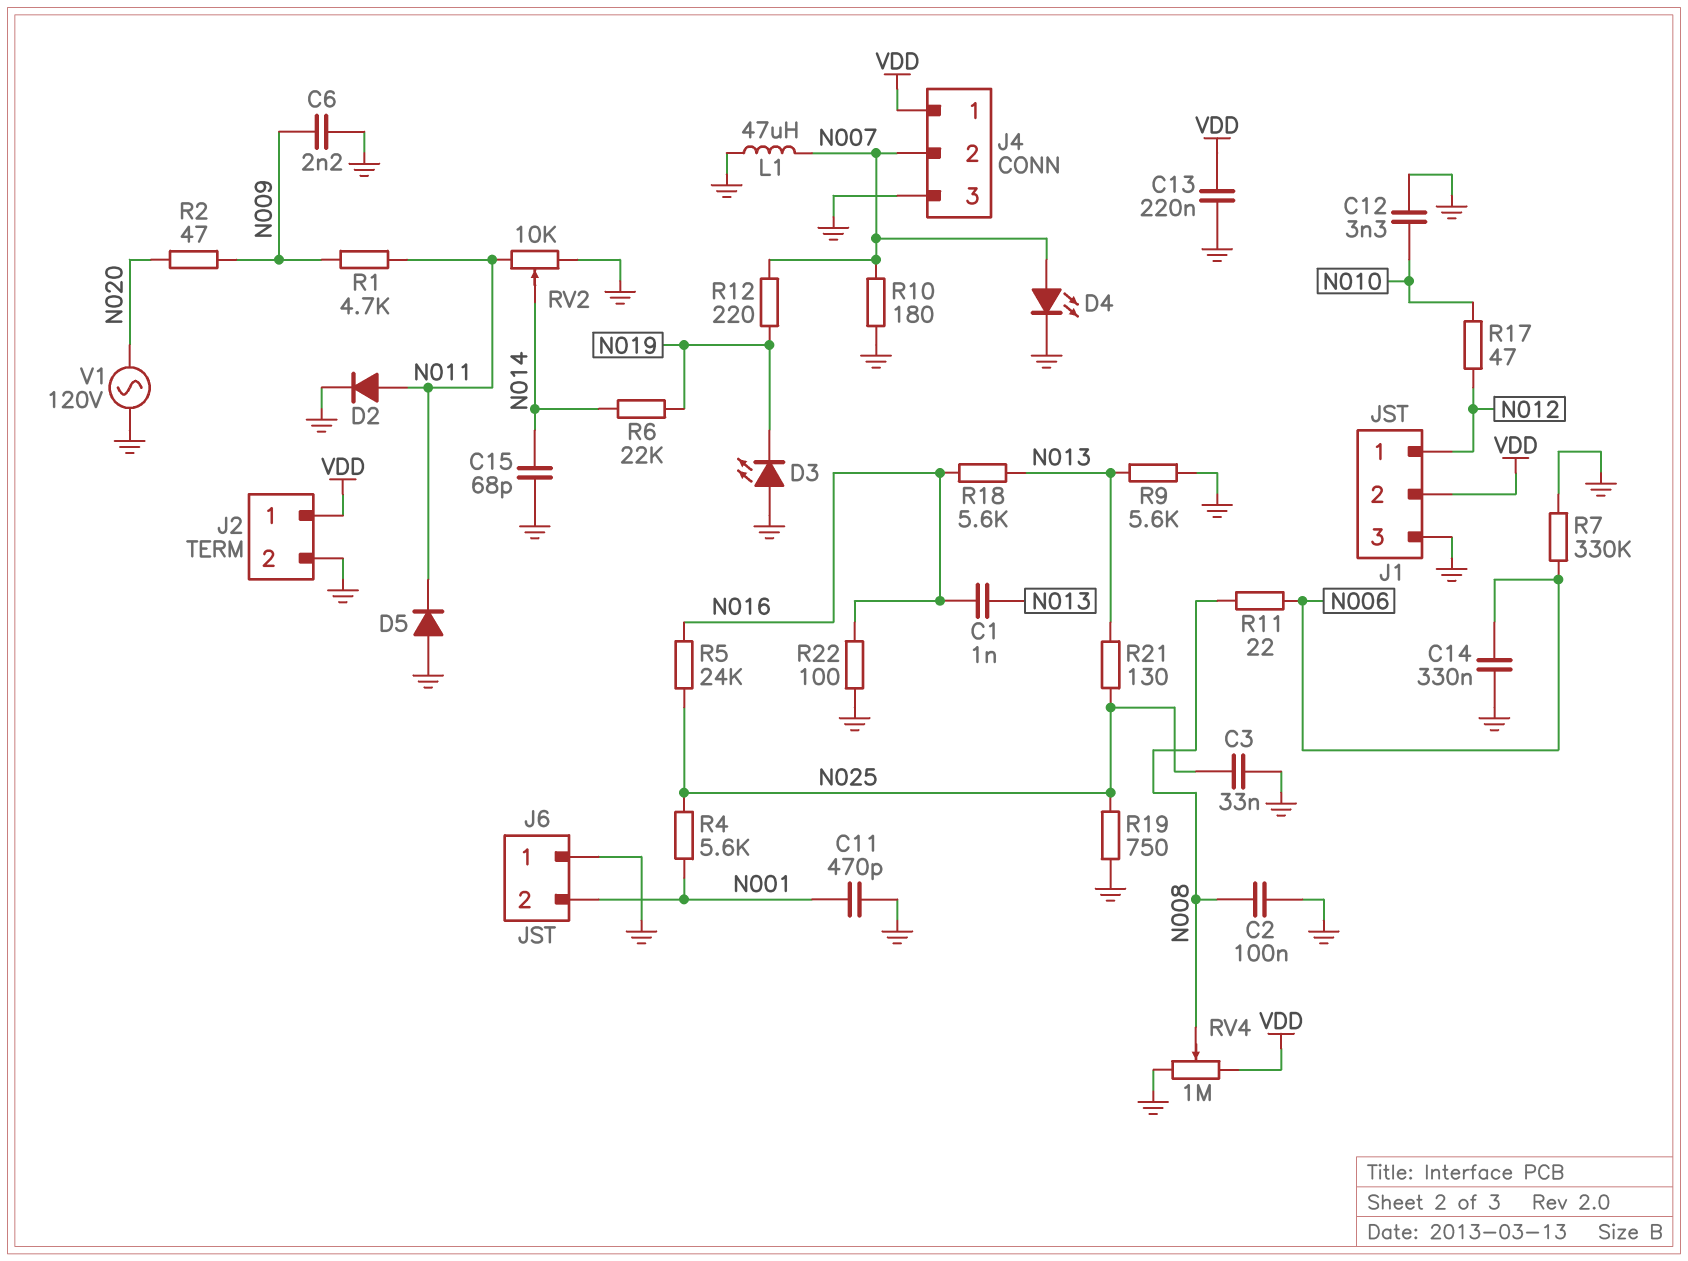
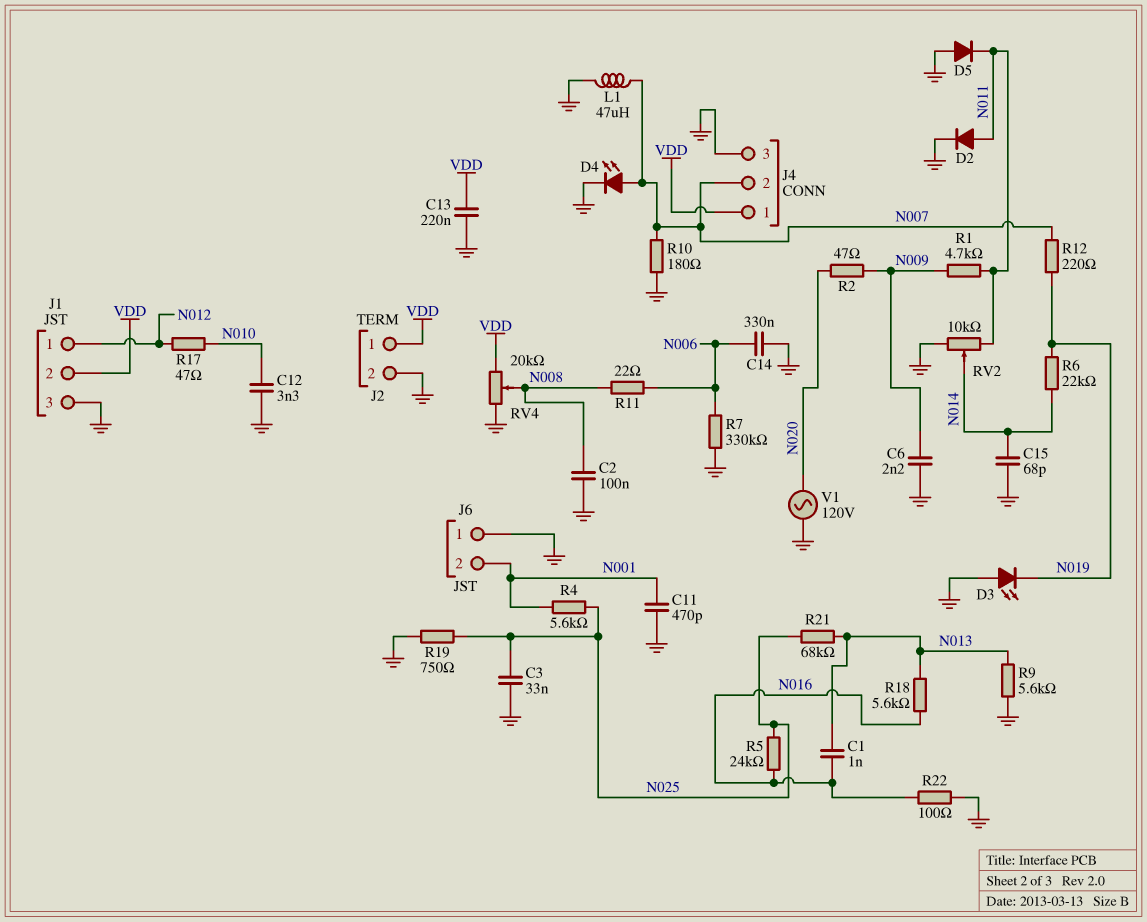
R21: 130 (N013, N025) -> 68k (N013, N025)
RV4: 1M (GND, VDD, wiper N008) -> 20k (GND, VDD, wiper N008)

